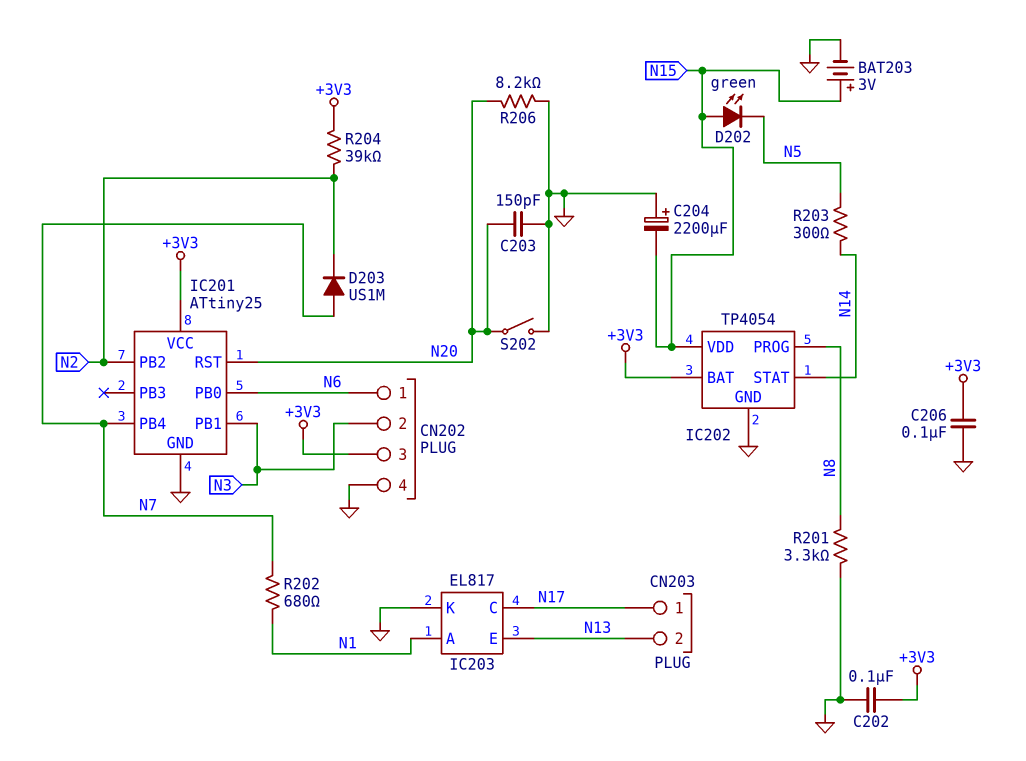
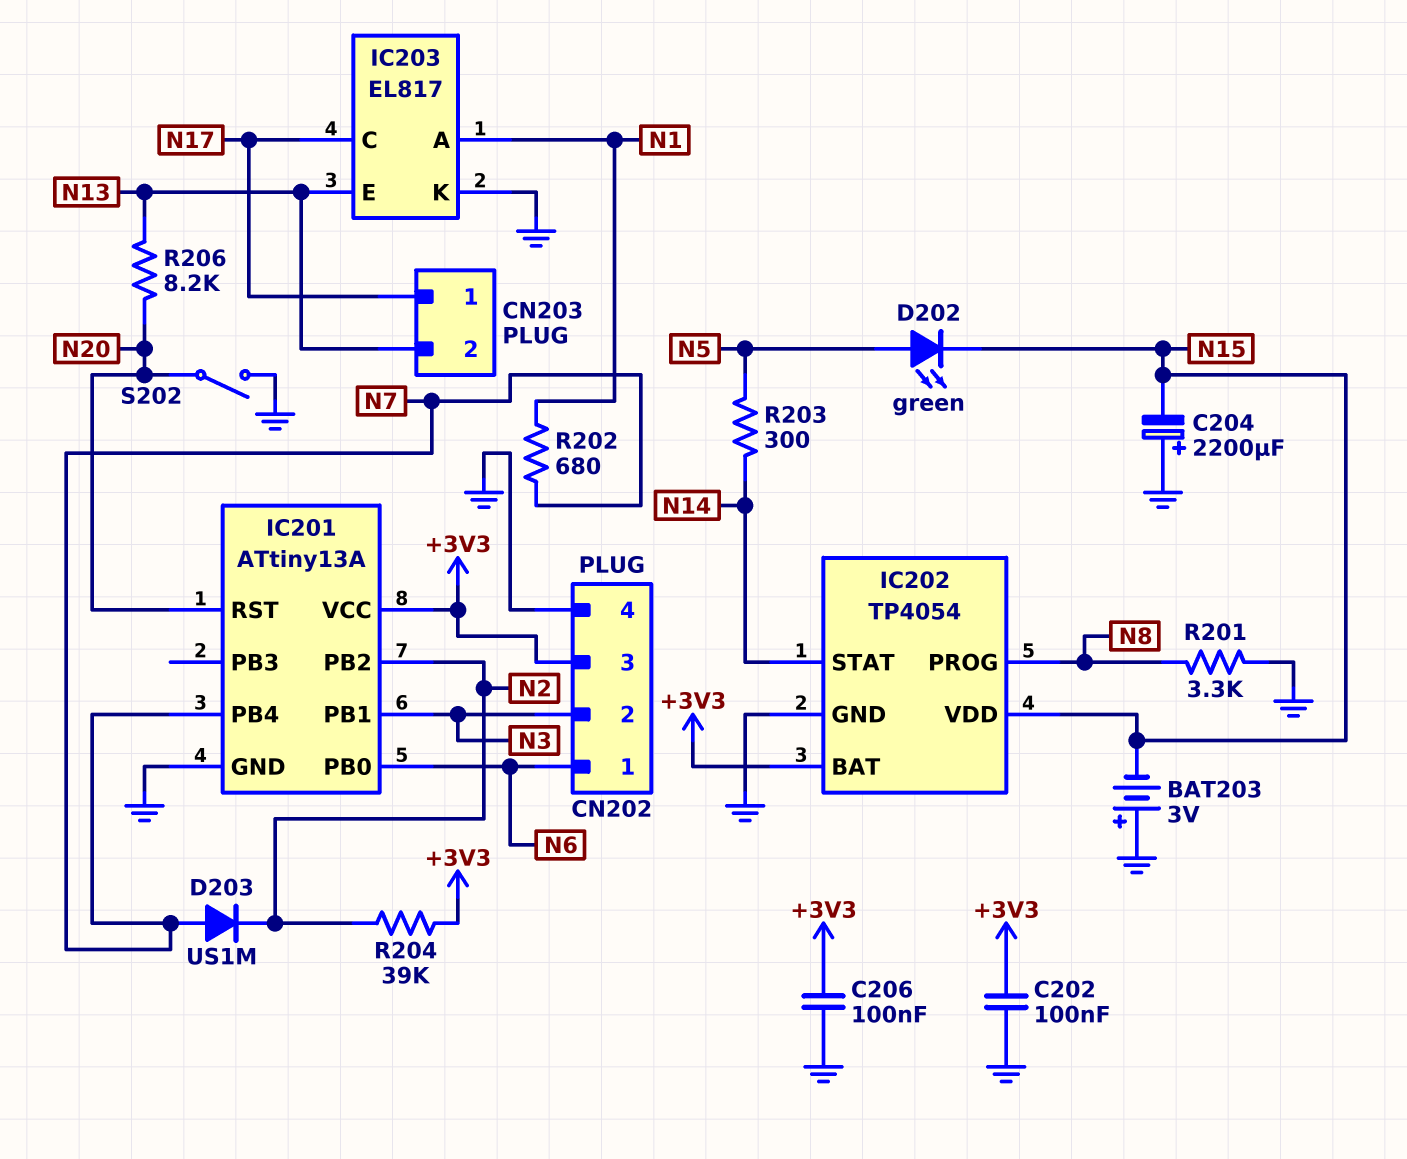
BAT203: 3V (plus N15, minus GND) -> 3V (plus GND, minus N15)
C203: 150pF (GND, N20) -> none
D202: LED green (A N15, K N5) -> LED green (A N5, K N15)
IC201: ATtiny25 -> ATtiny13A
R206: 8.2k (GND, N20) -> 8.2k (N13, N20)

